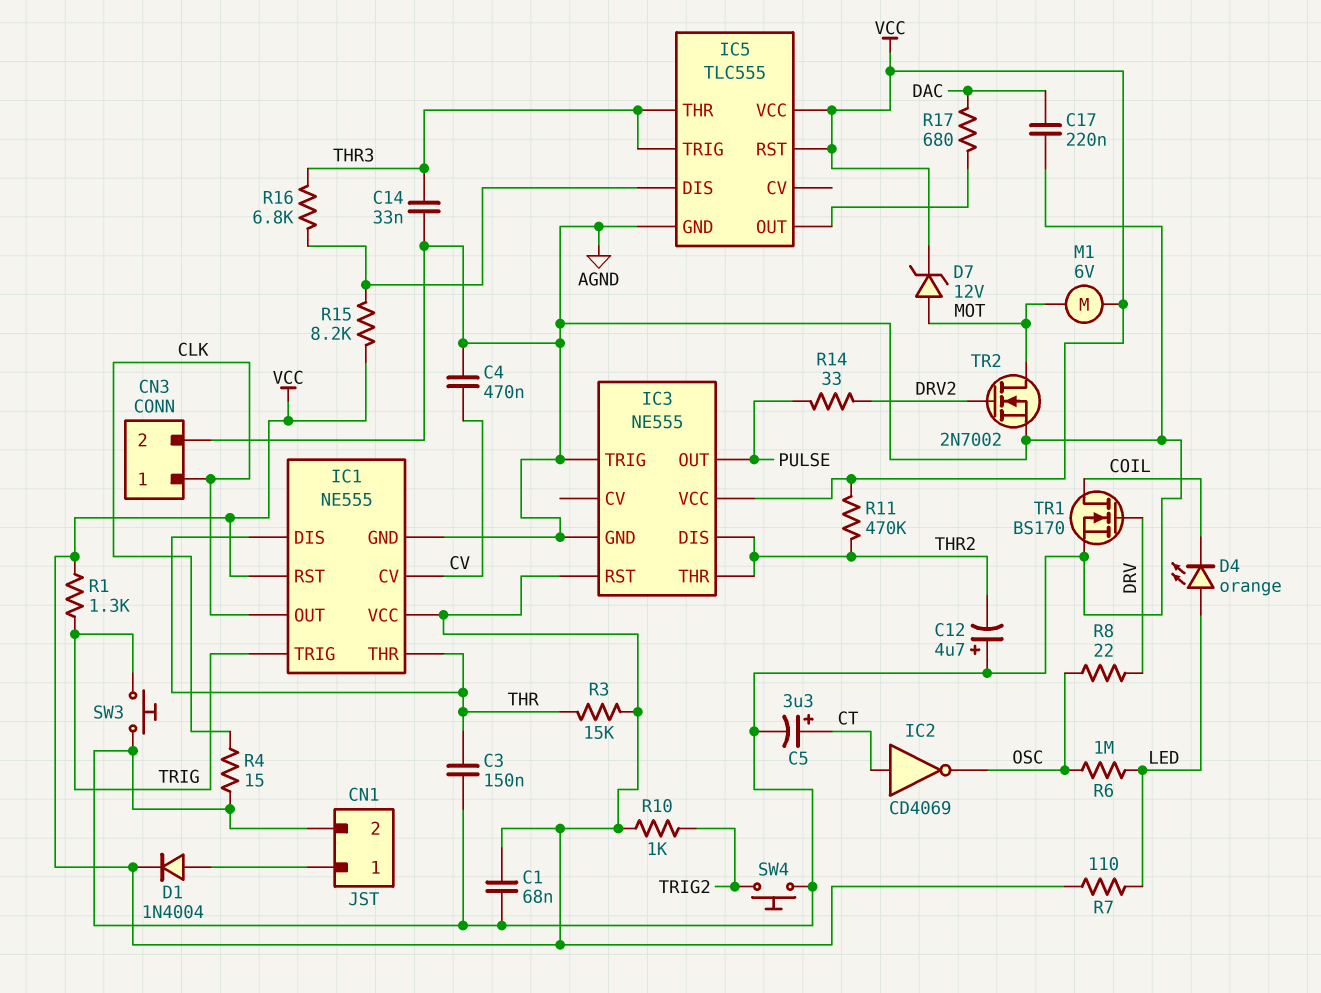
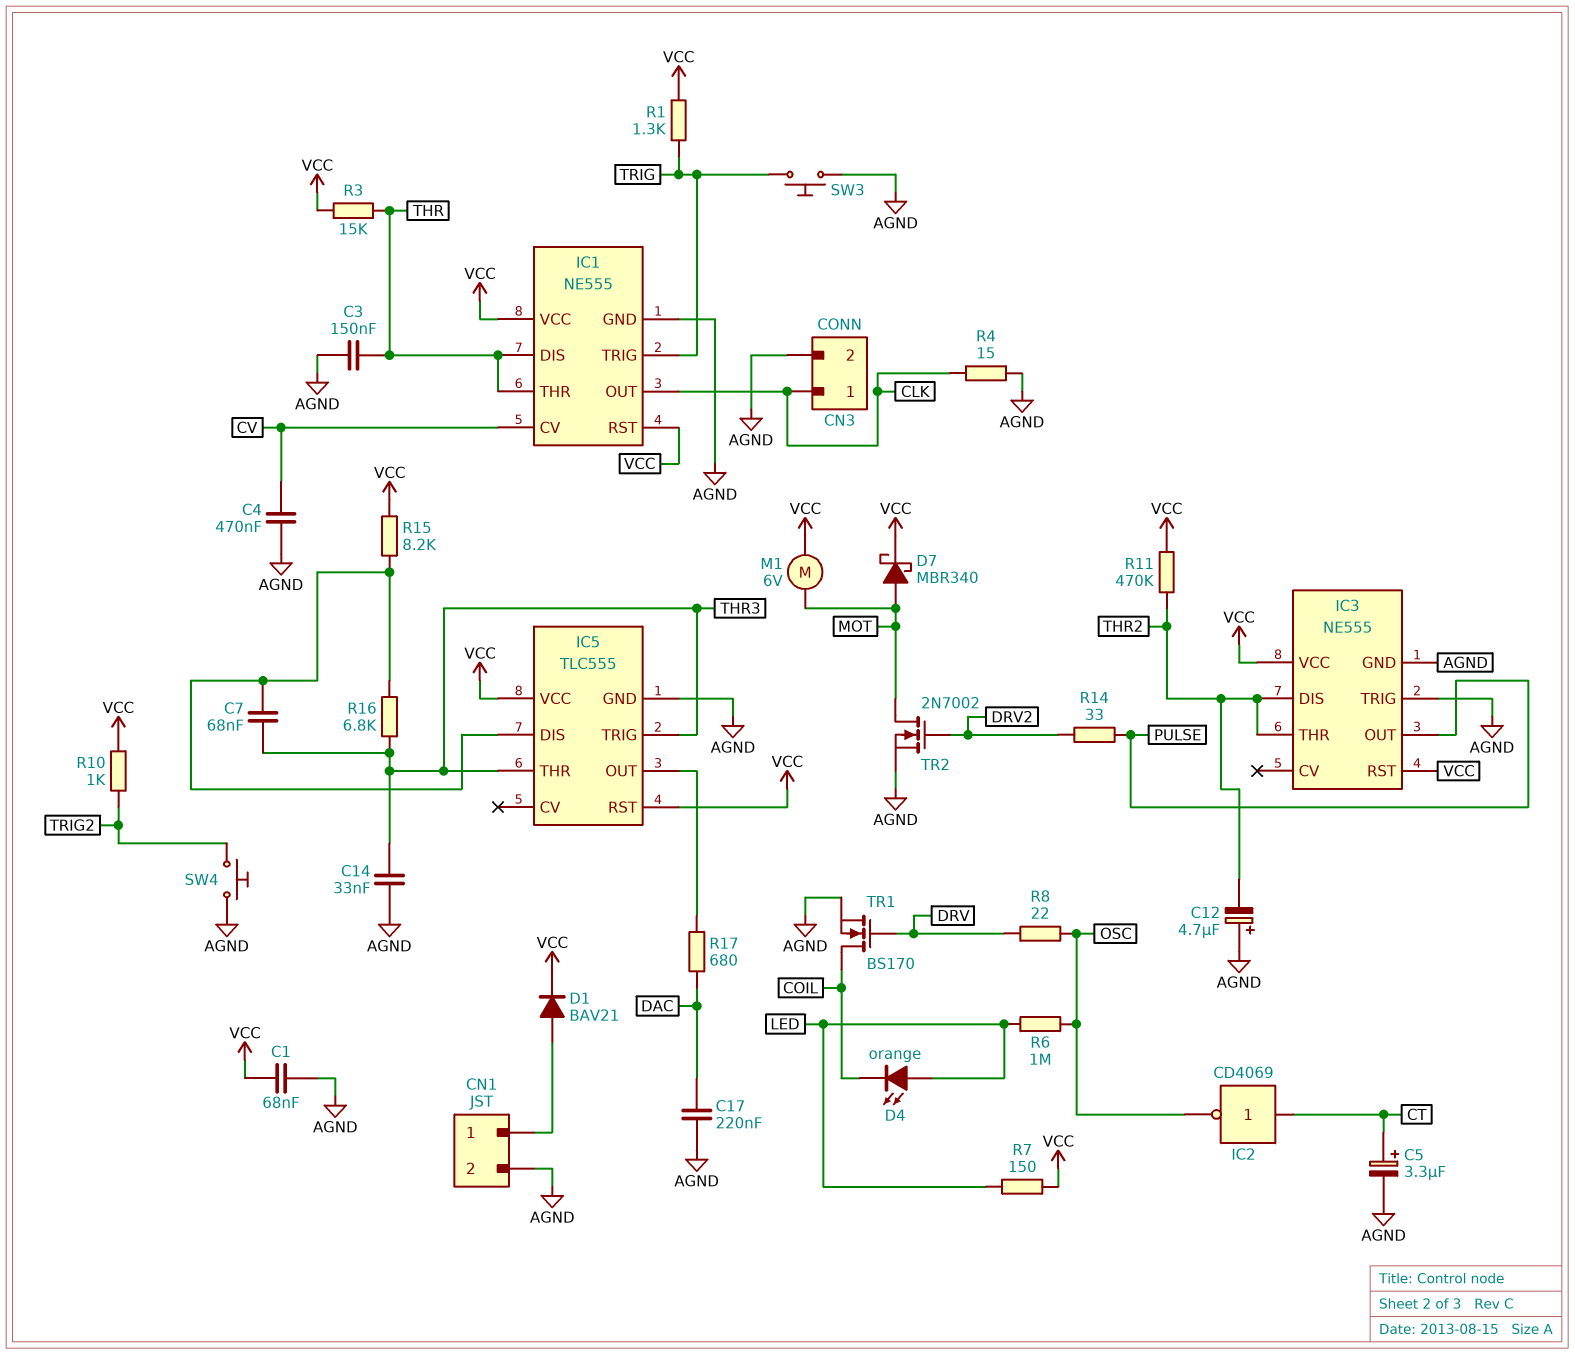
C7: none -> 68nF (IC5/DIS, THR3)
D1: diode 1N4004 (A CN1/1, K VCC) -> diode BAV21 (A CN1/1, K VCC)
D7: zener 12V (A MOT, K VCC) -> schottky MBR340 (A MOT, K VCC)
R7: 110 (LED, VCC) -> 150 (LED, VCC)

